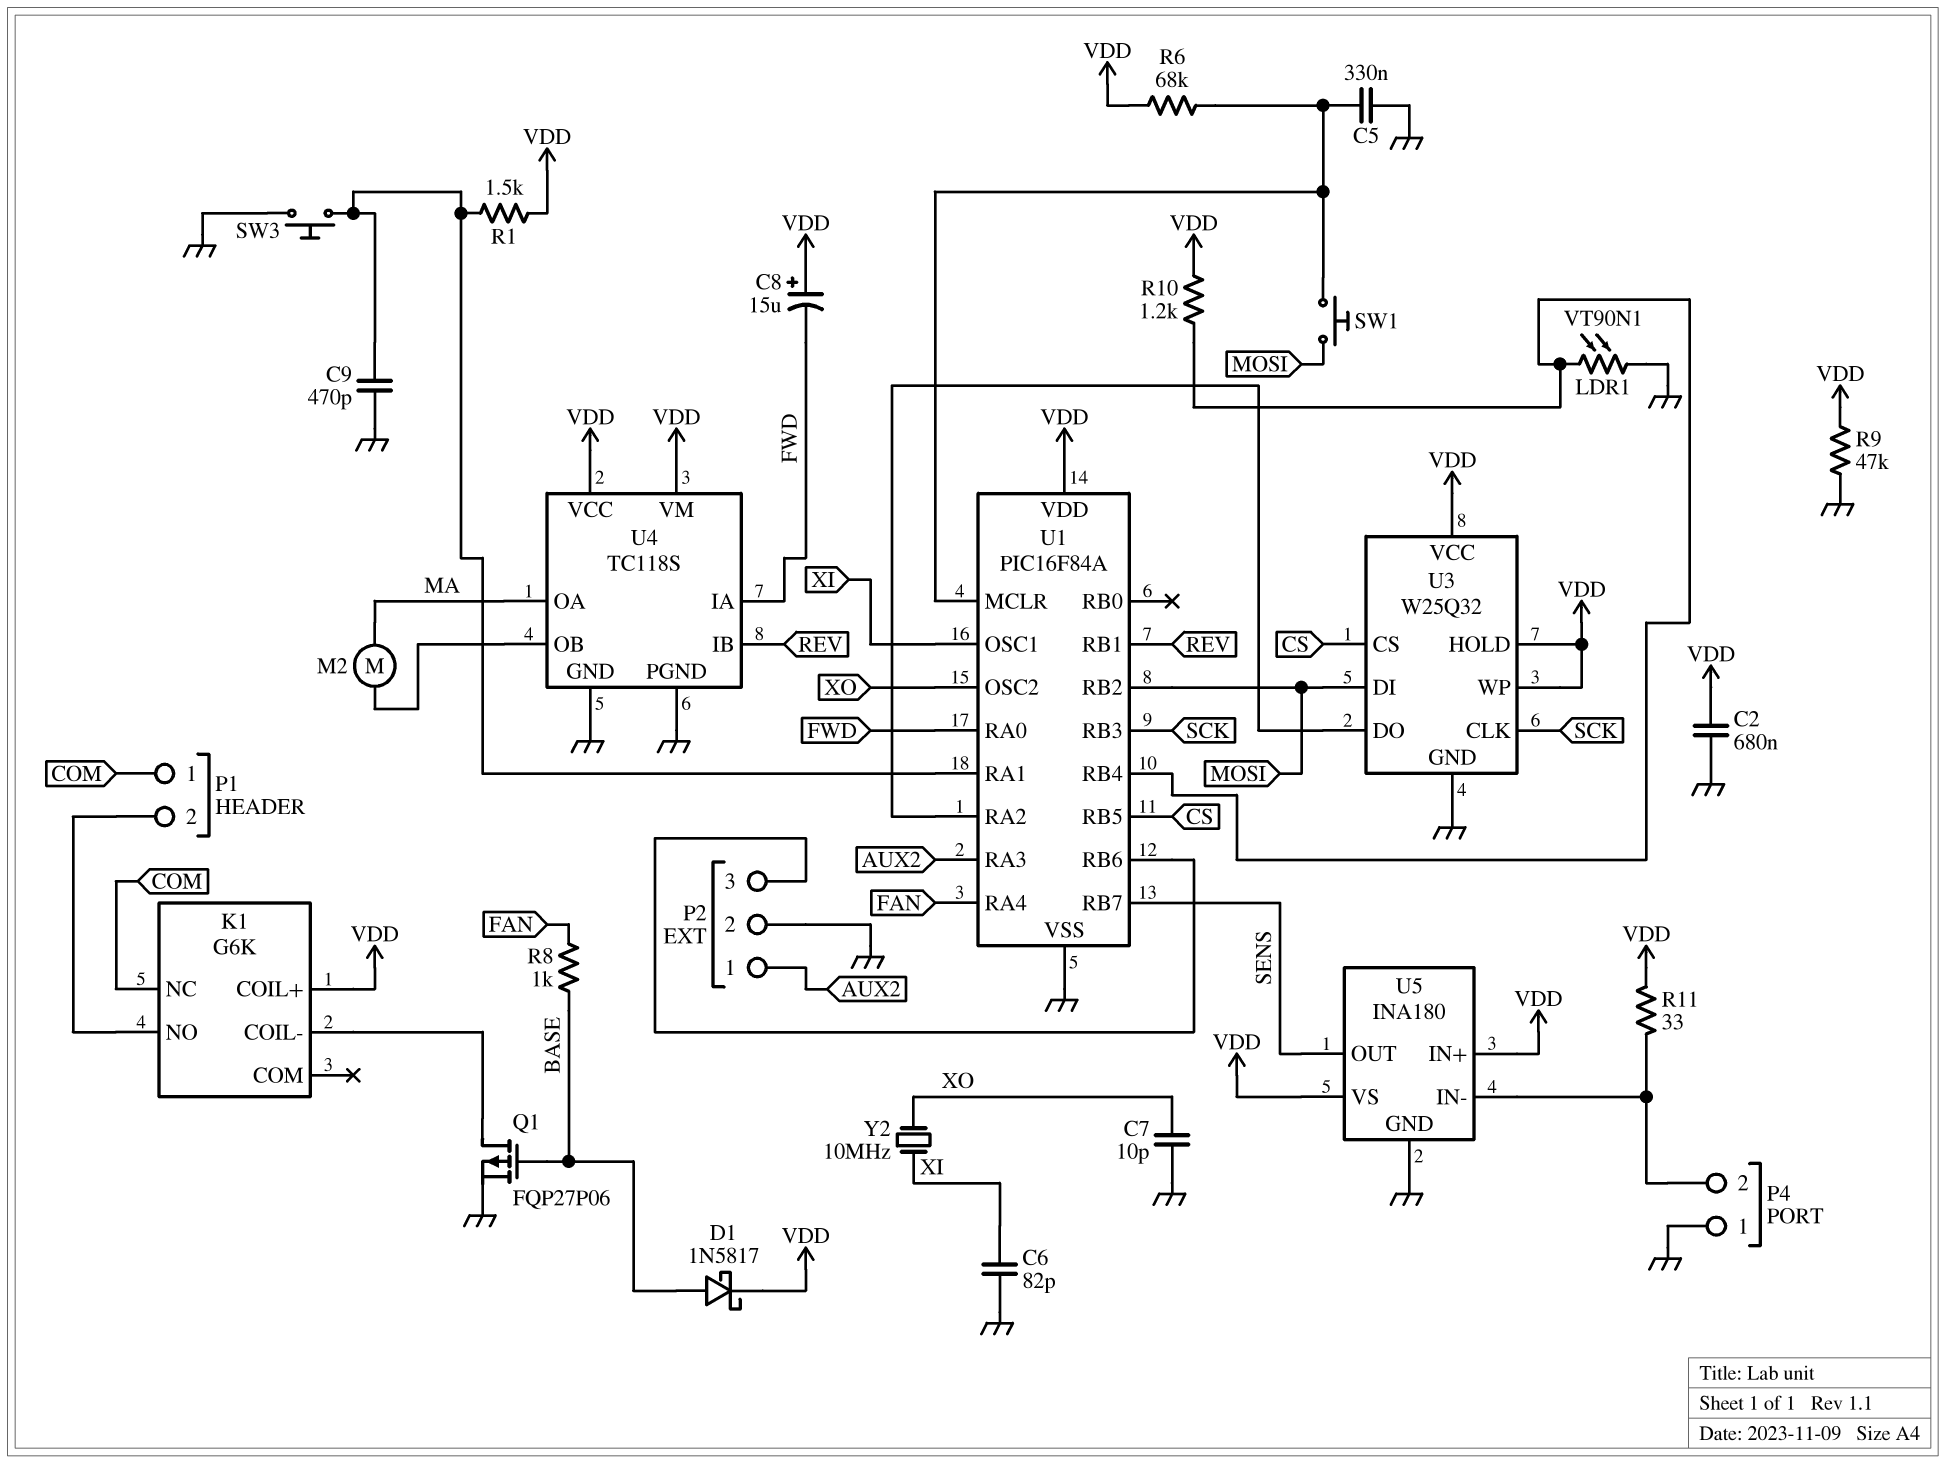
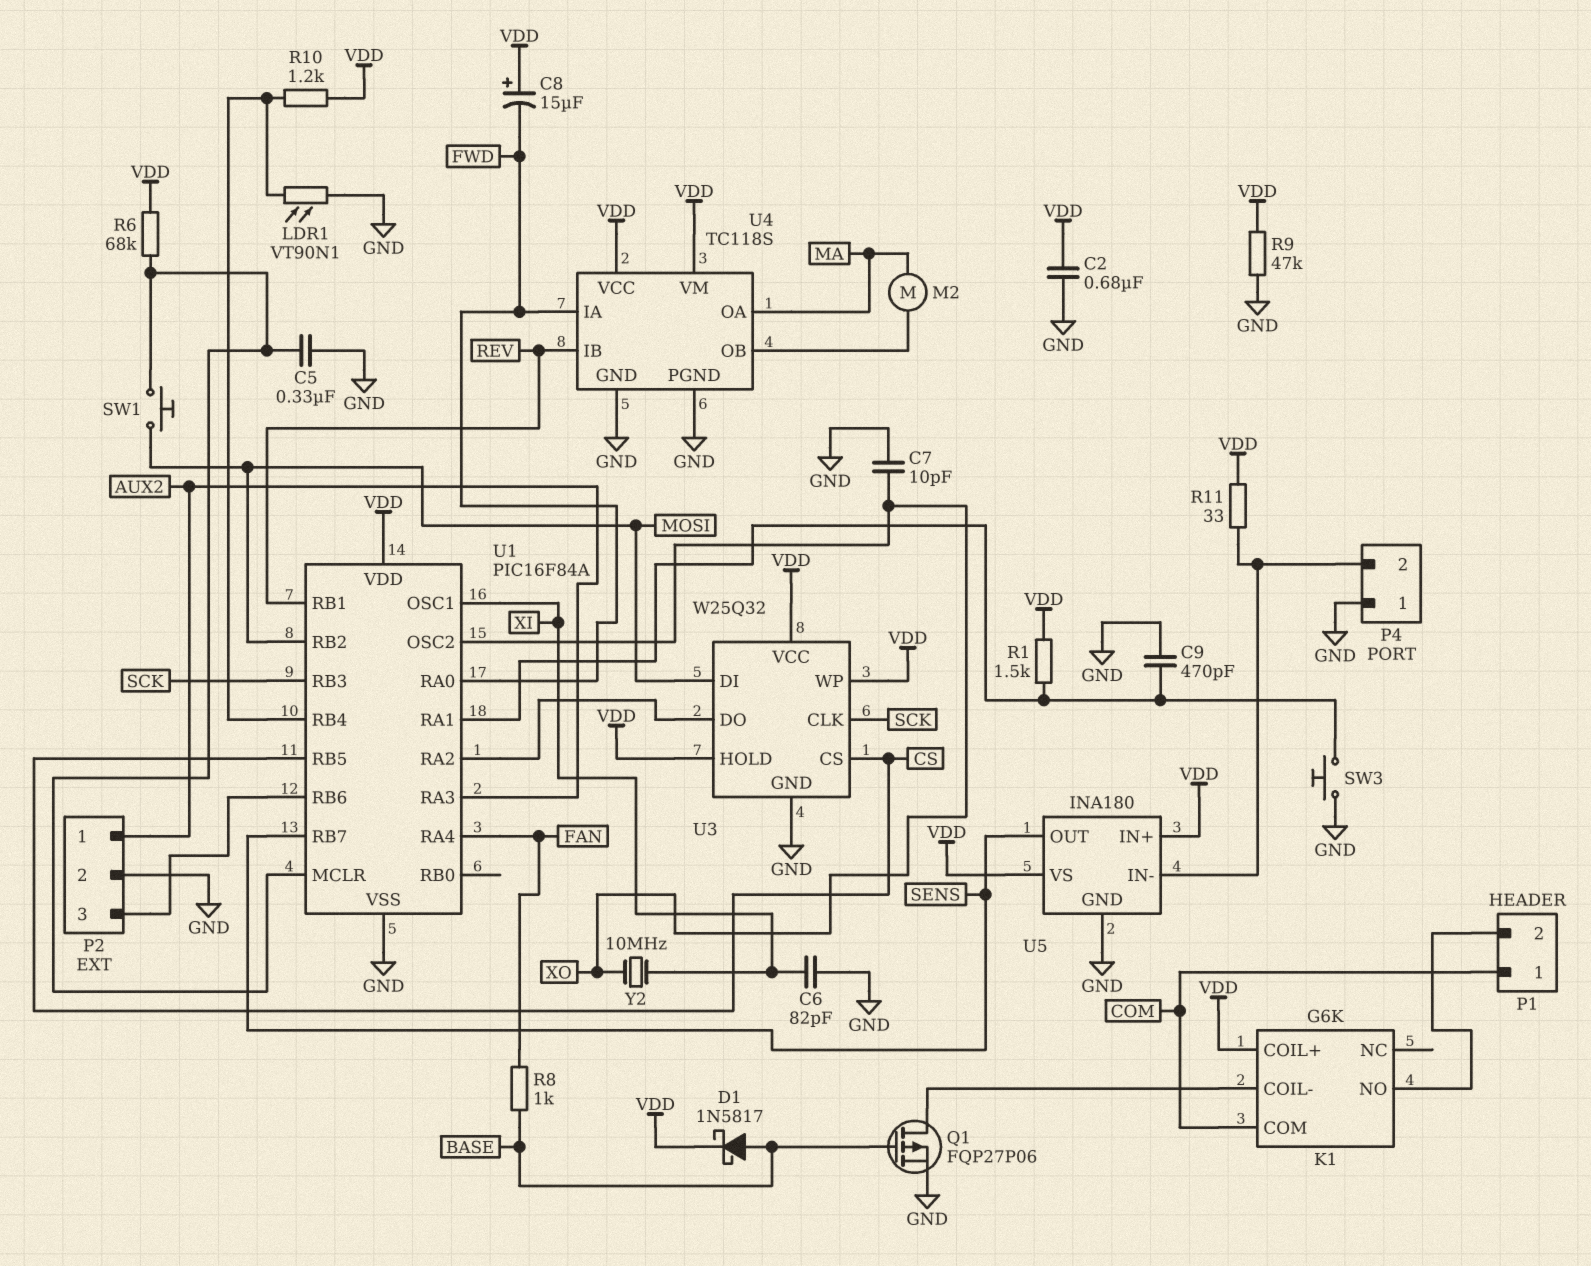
K1 pin COM: none -> COM
K1 pin NC: COM -> none

